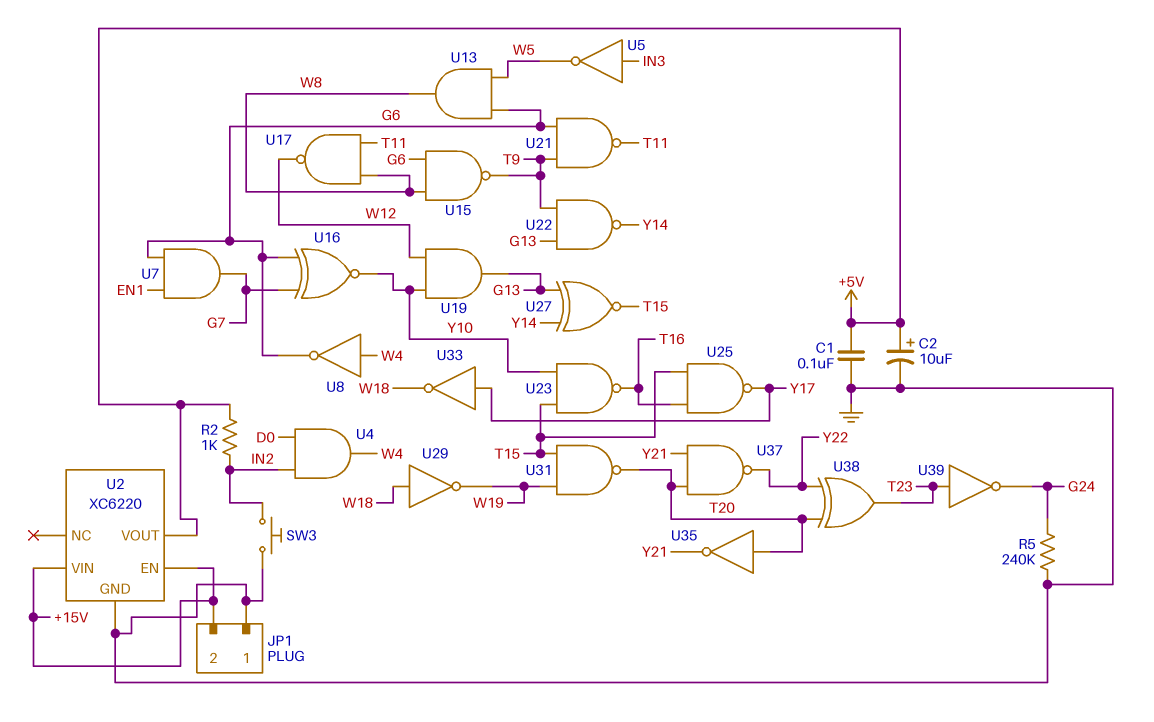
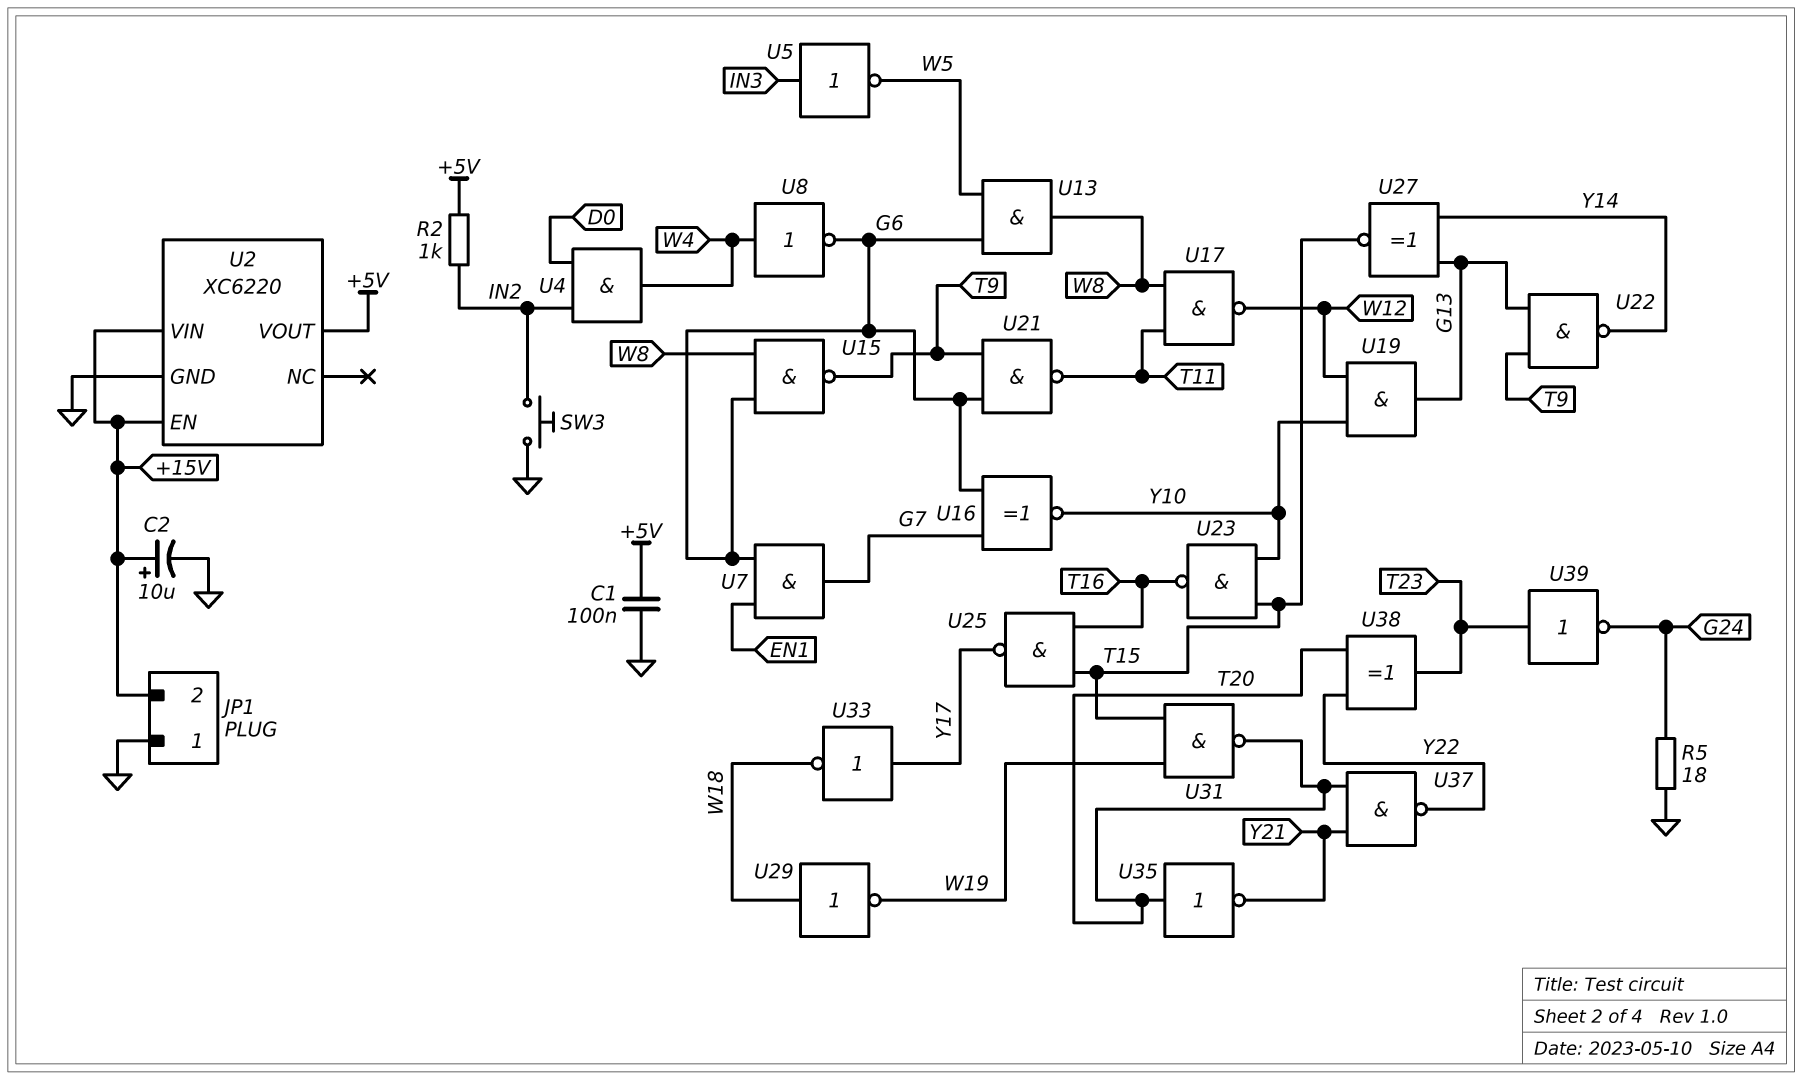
C2: 10uF (plus +5V, minus GND) -> 10uF (plus +15V, minus GND)
R5: 240k (G24, GND) -> 18 (G24, GND)

